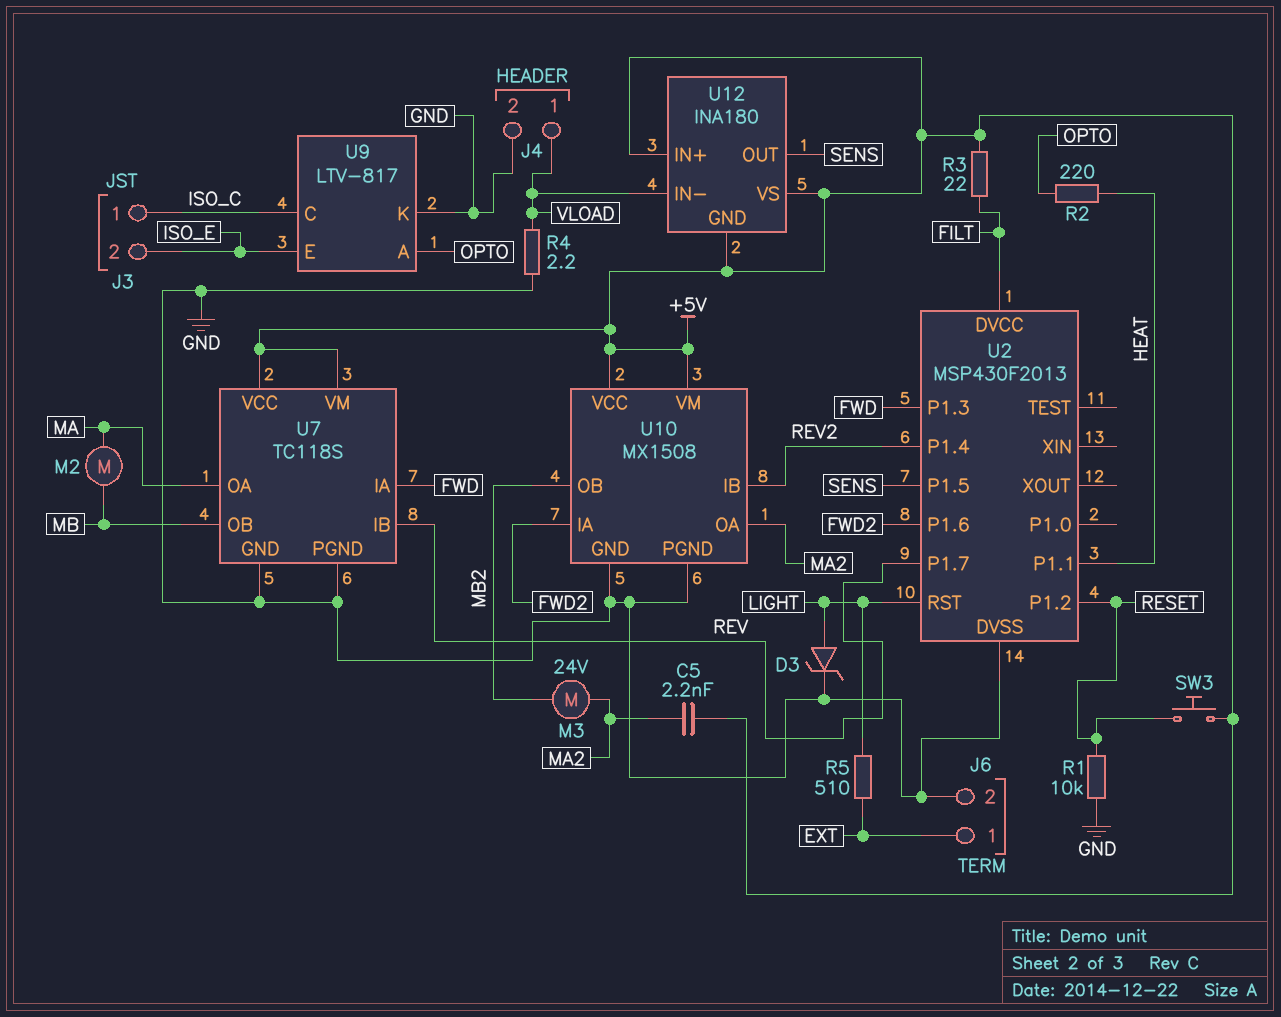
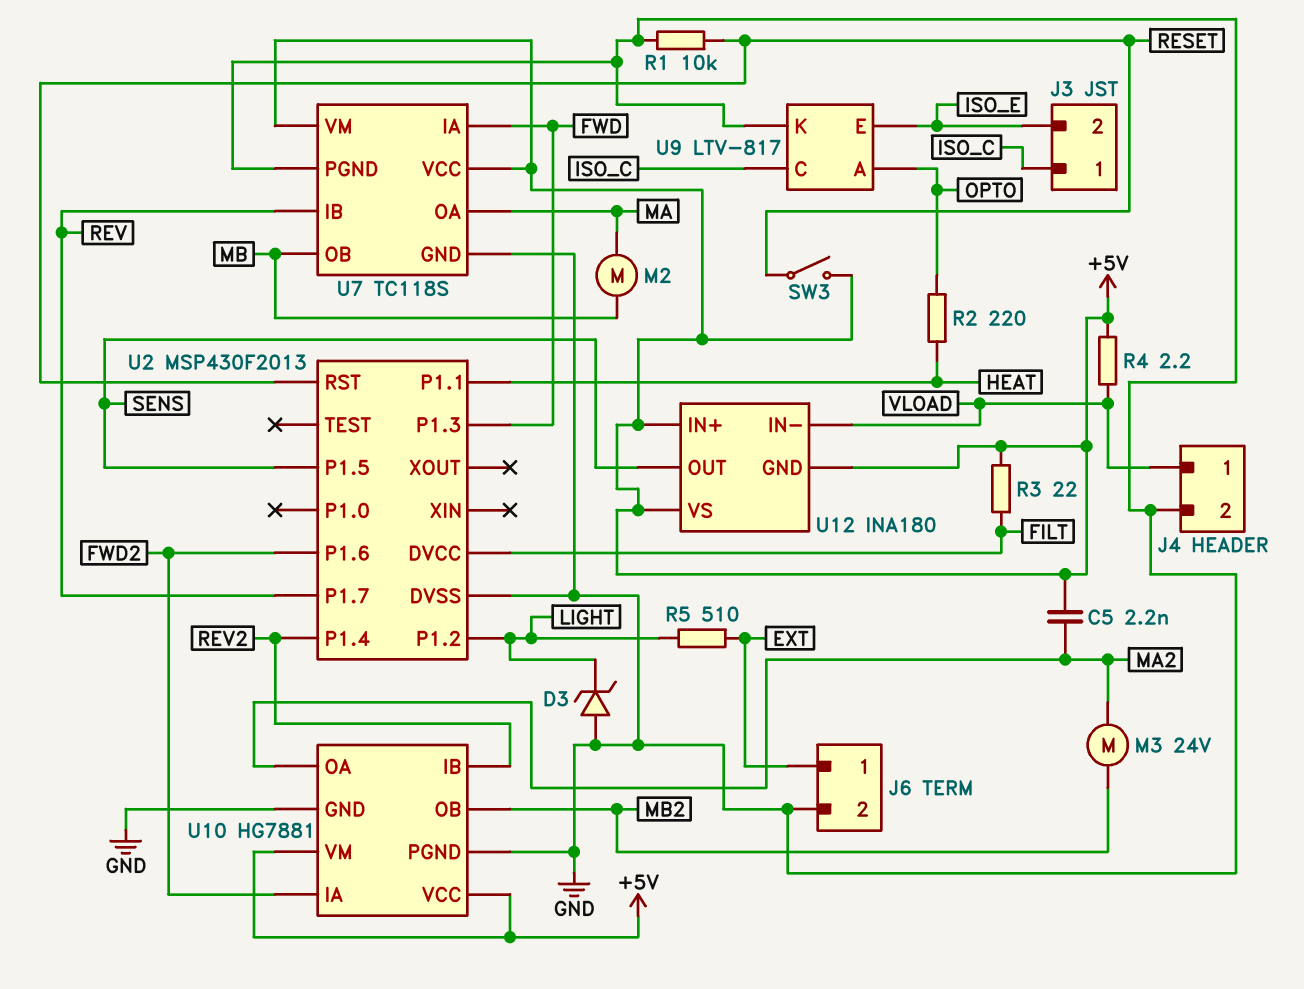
D3: zener (A LIGHT, K GND) -> zener (A GND, K LIGHT)
R4: 2.2 (GND, VLOAD) -> 2.2 (+5V, VLOAD)
SW3: button (+5V, RESET) -> switch (+5V, RESET)
U2 pin P1.2: RESET -> LIGHT
U2 pin RST: LIGHT -> RESET
U10: MX1508 -> HG7881

